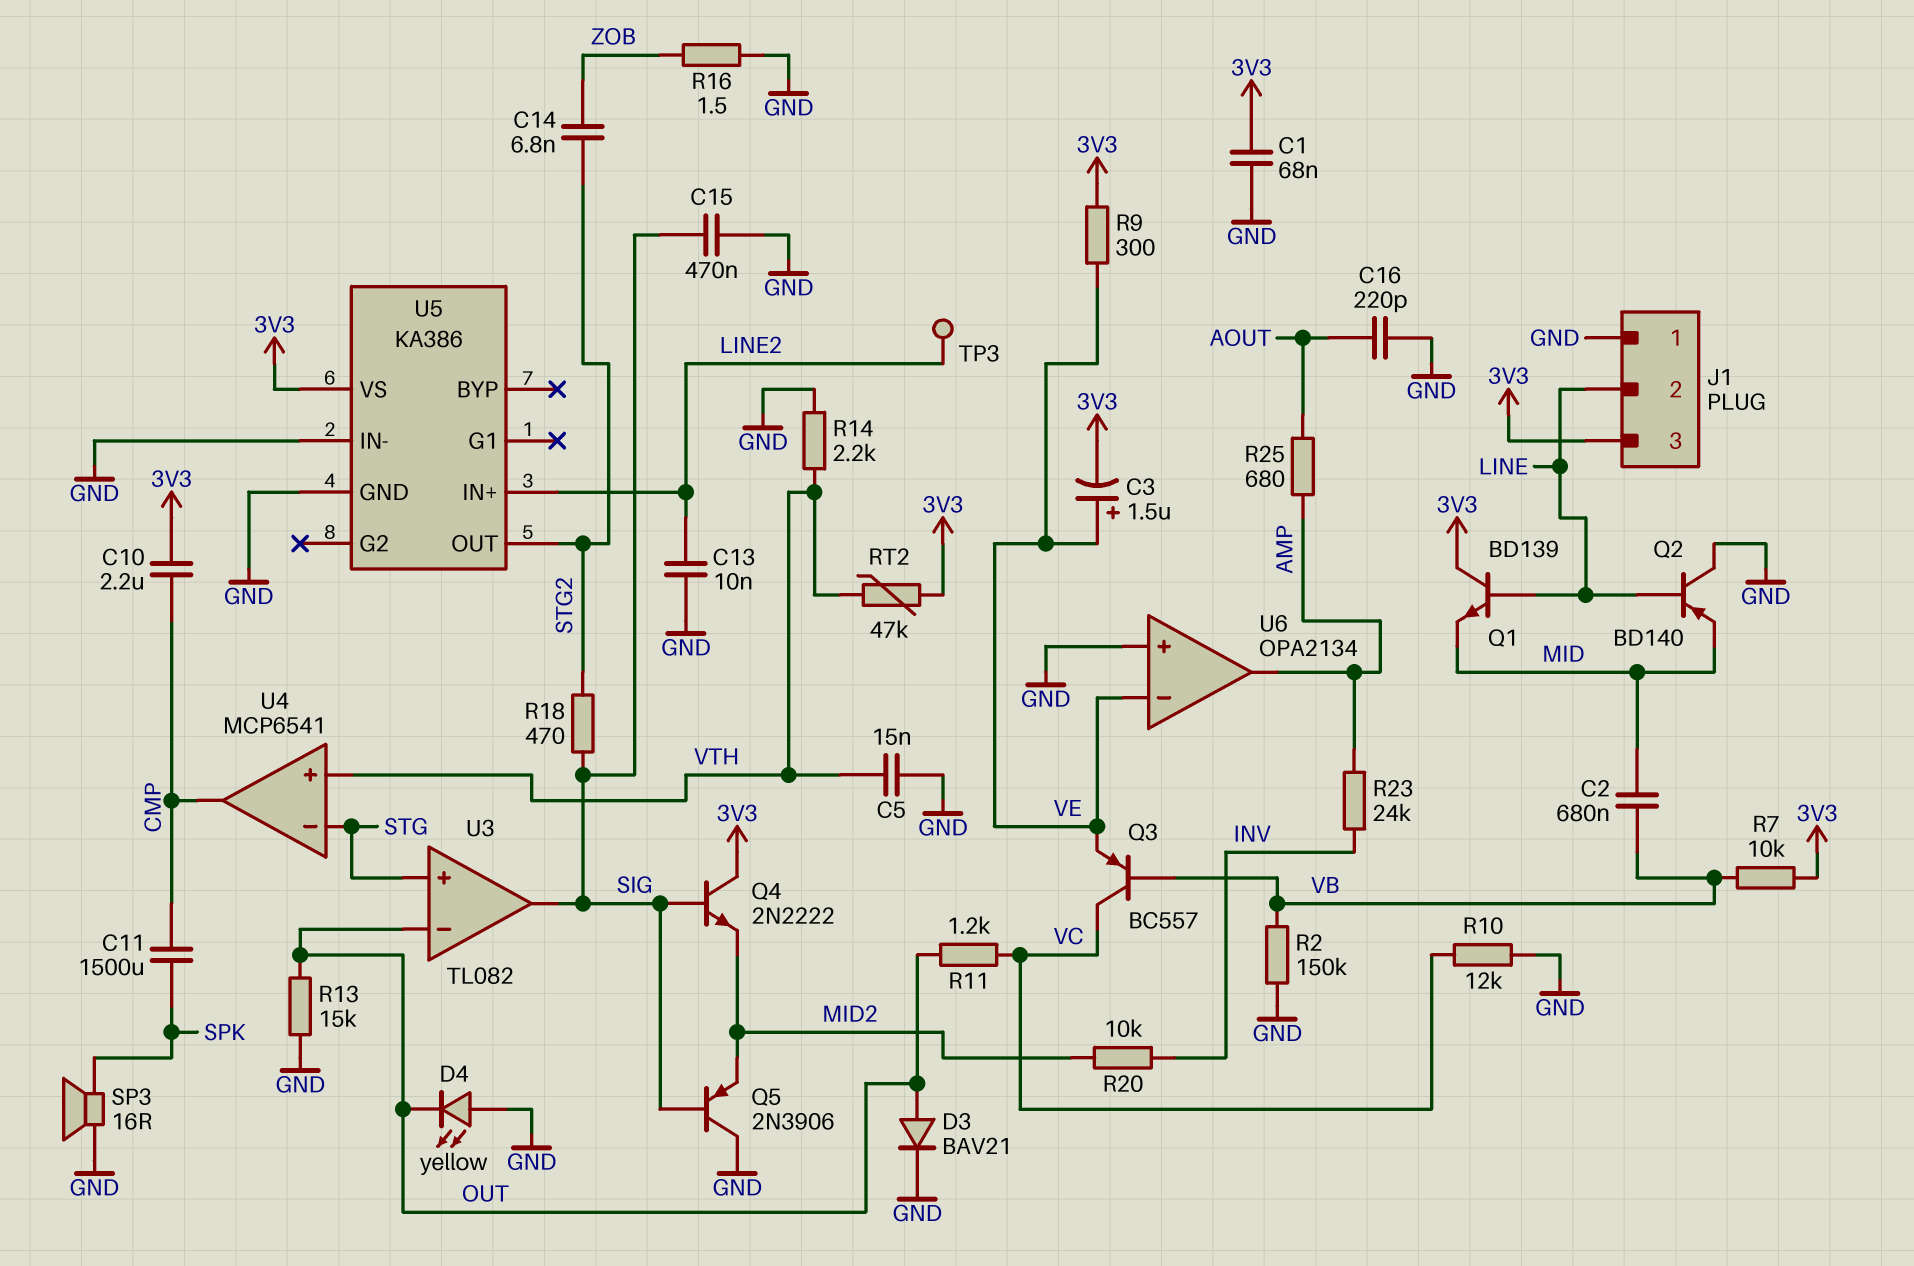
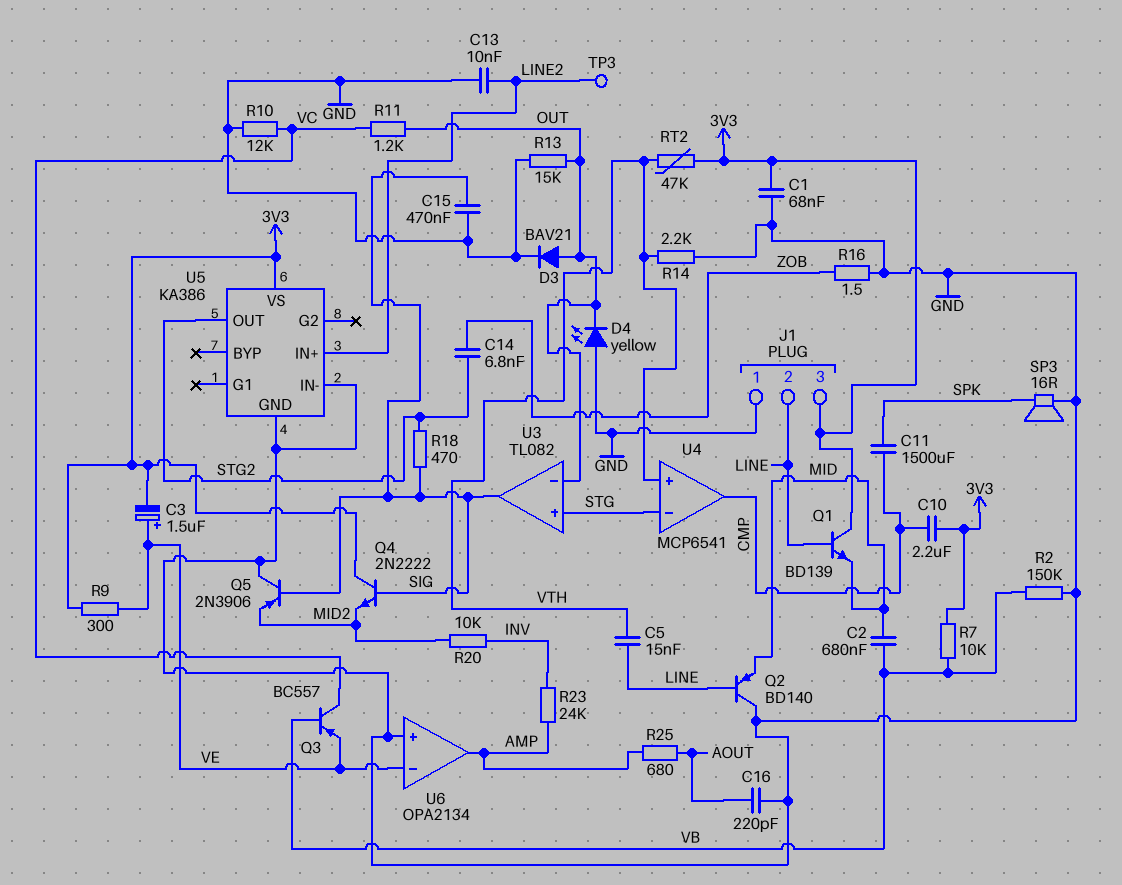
C5: 15nF (GND, VTH) -> 15nF (LINE, VTH)

